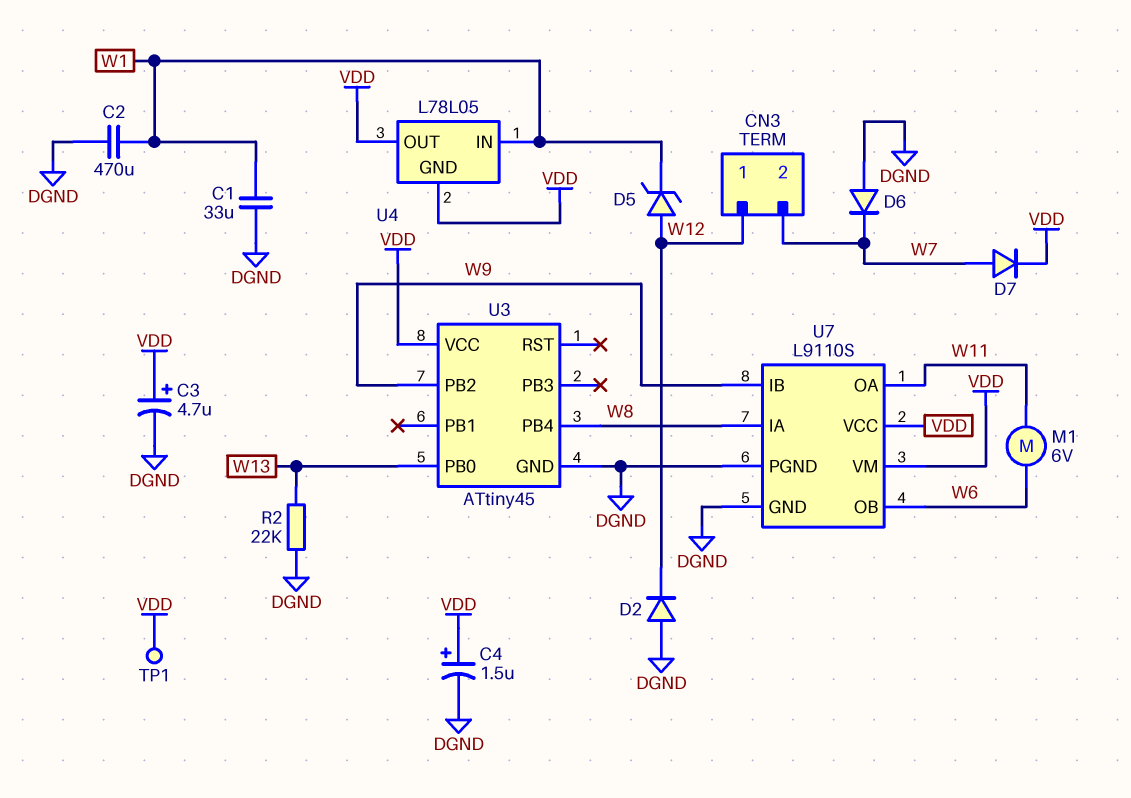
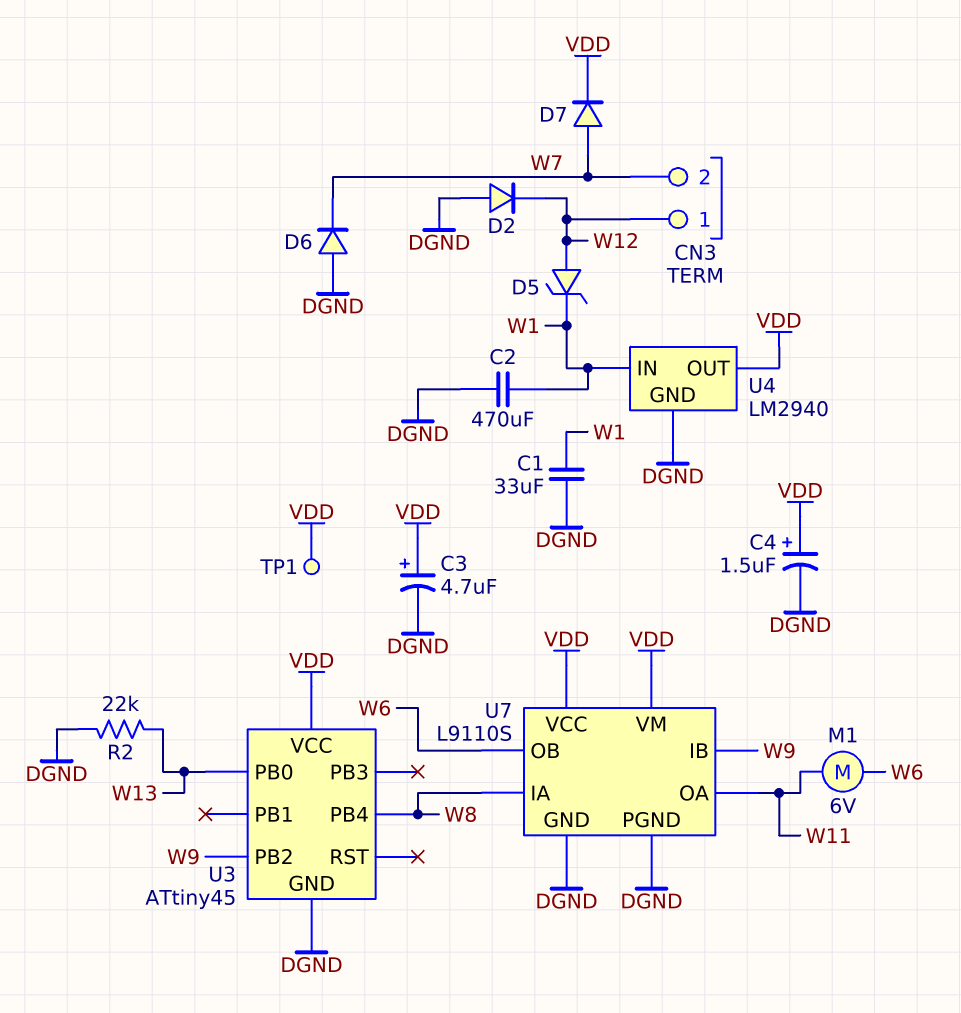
U4: L78L05 -> LM2940
U4 pin GND: VDD -> DGND

